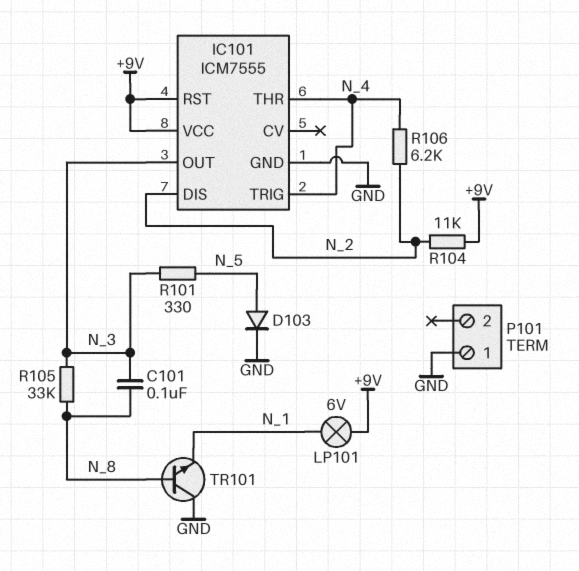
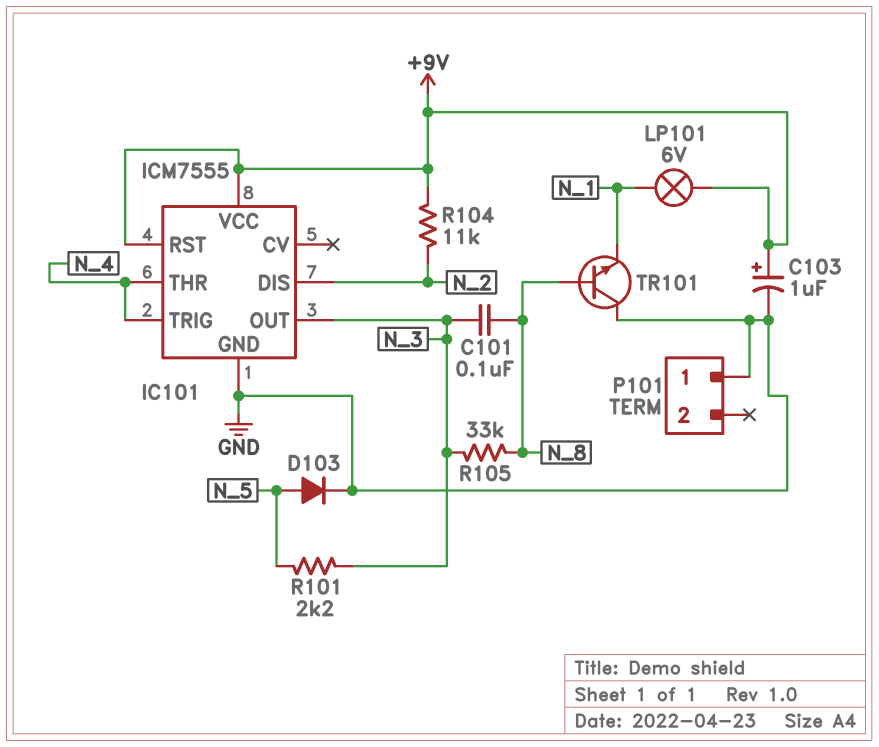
C103: none -> 1uF (plus +9V, minus GND)
R101: 330 (N_3, N_5) -> 2.2k (N_3, N_5)
R106: 6.2k (N_2, N_4) -> none

